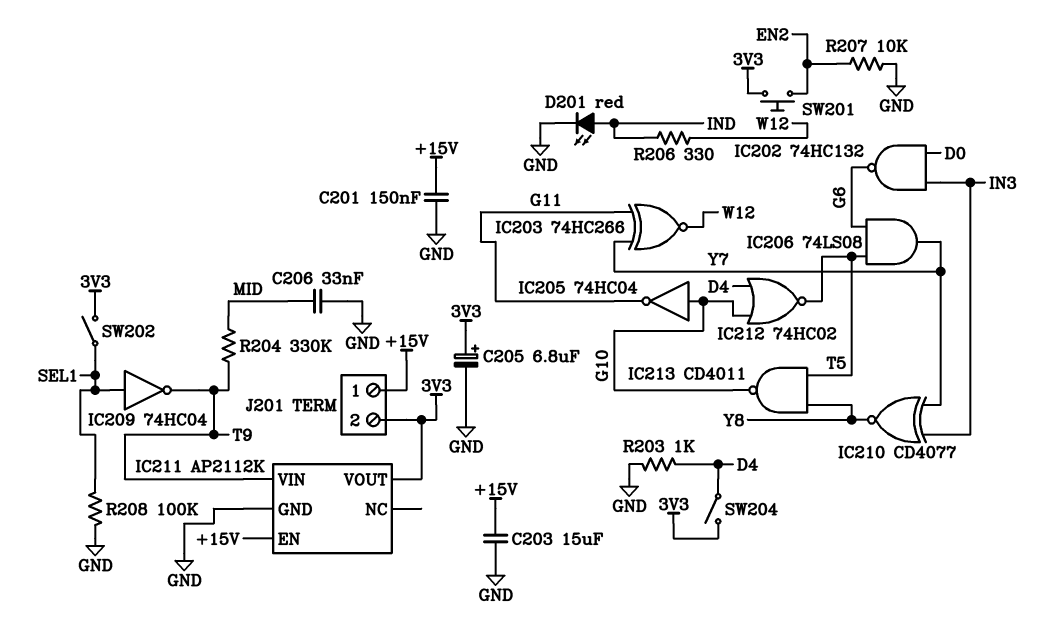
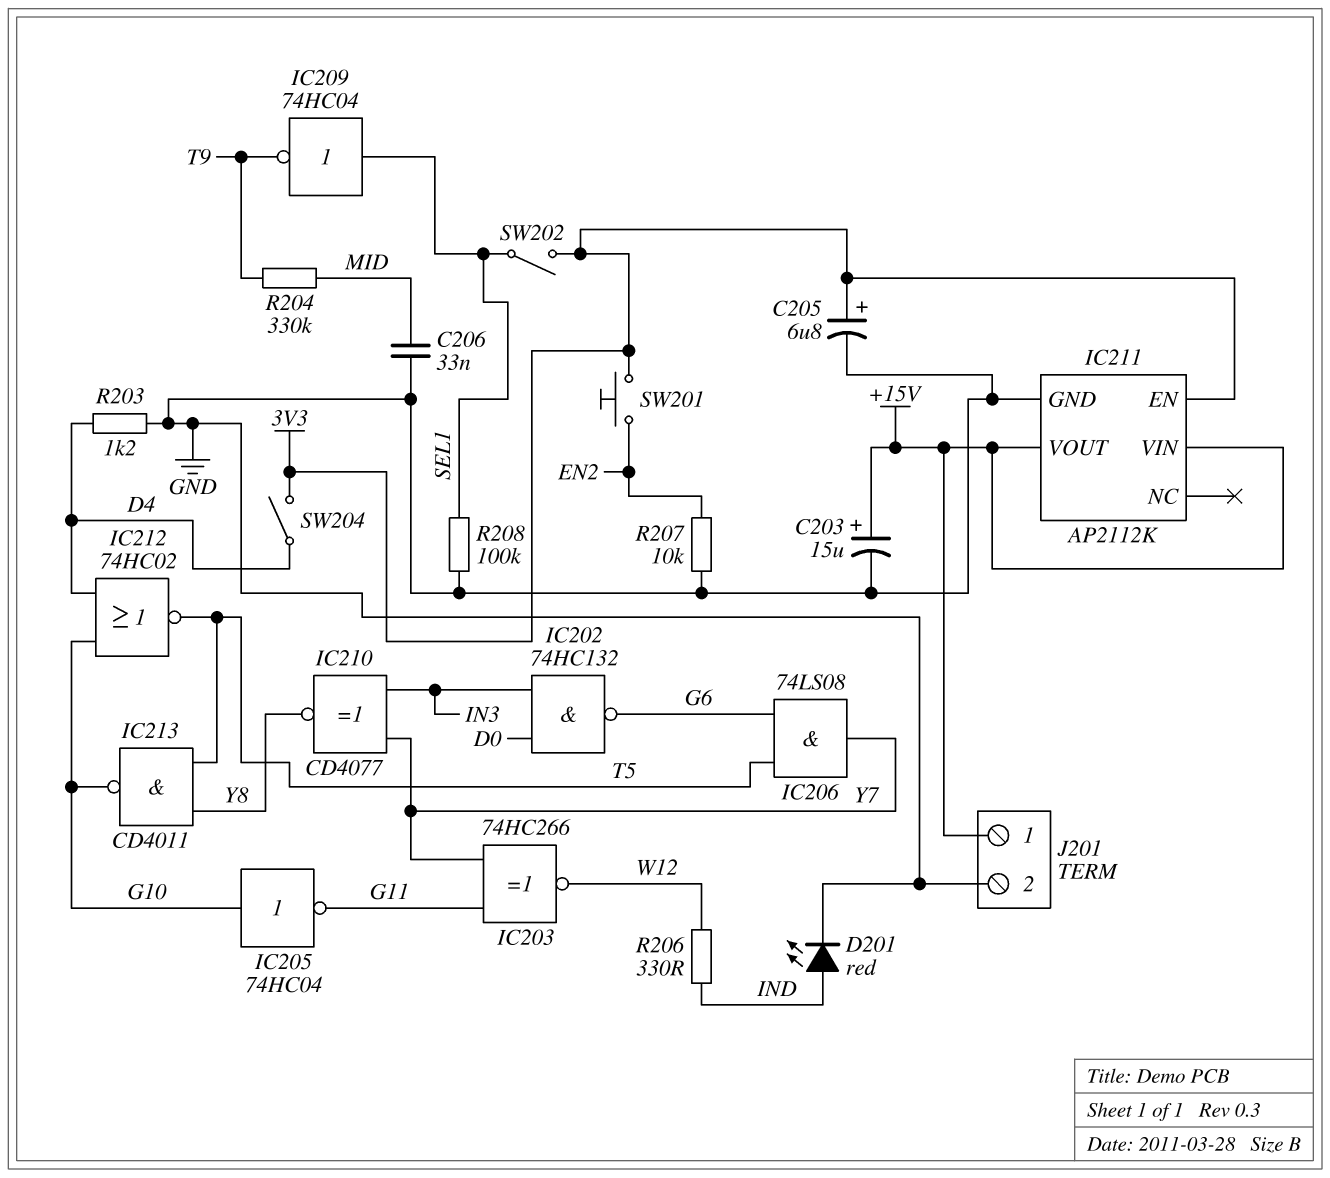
C201: 150nF (+15V, GND) -> none
C203: 15uF (+15V, GND) -> 15uF (plus +15V, minus GND)
IC211 pin EN: +15V -> 3V3
IC211 pin VIN: T9 -> +15V
IC211 pin VOUT: 3V3 -> +15V
J201 pin 2: 3V3 -> GND
R203: 1k (D4, GND) -> 1.2k (D4, GND)

